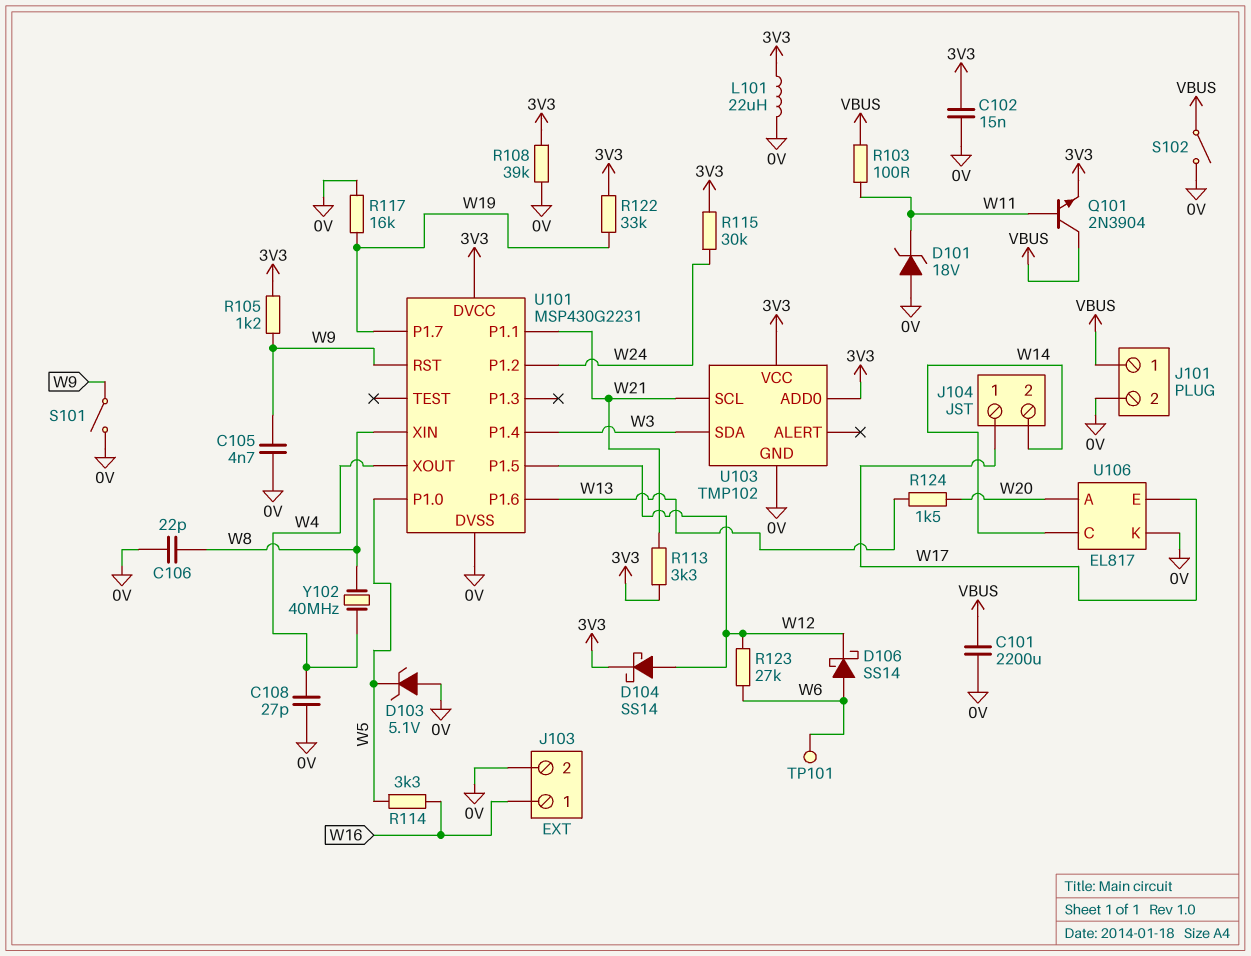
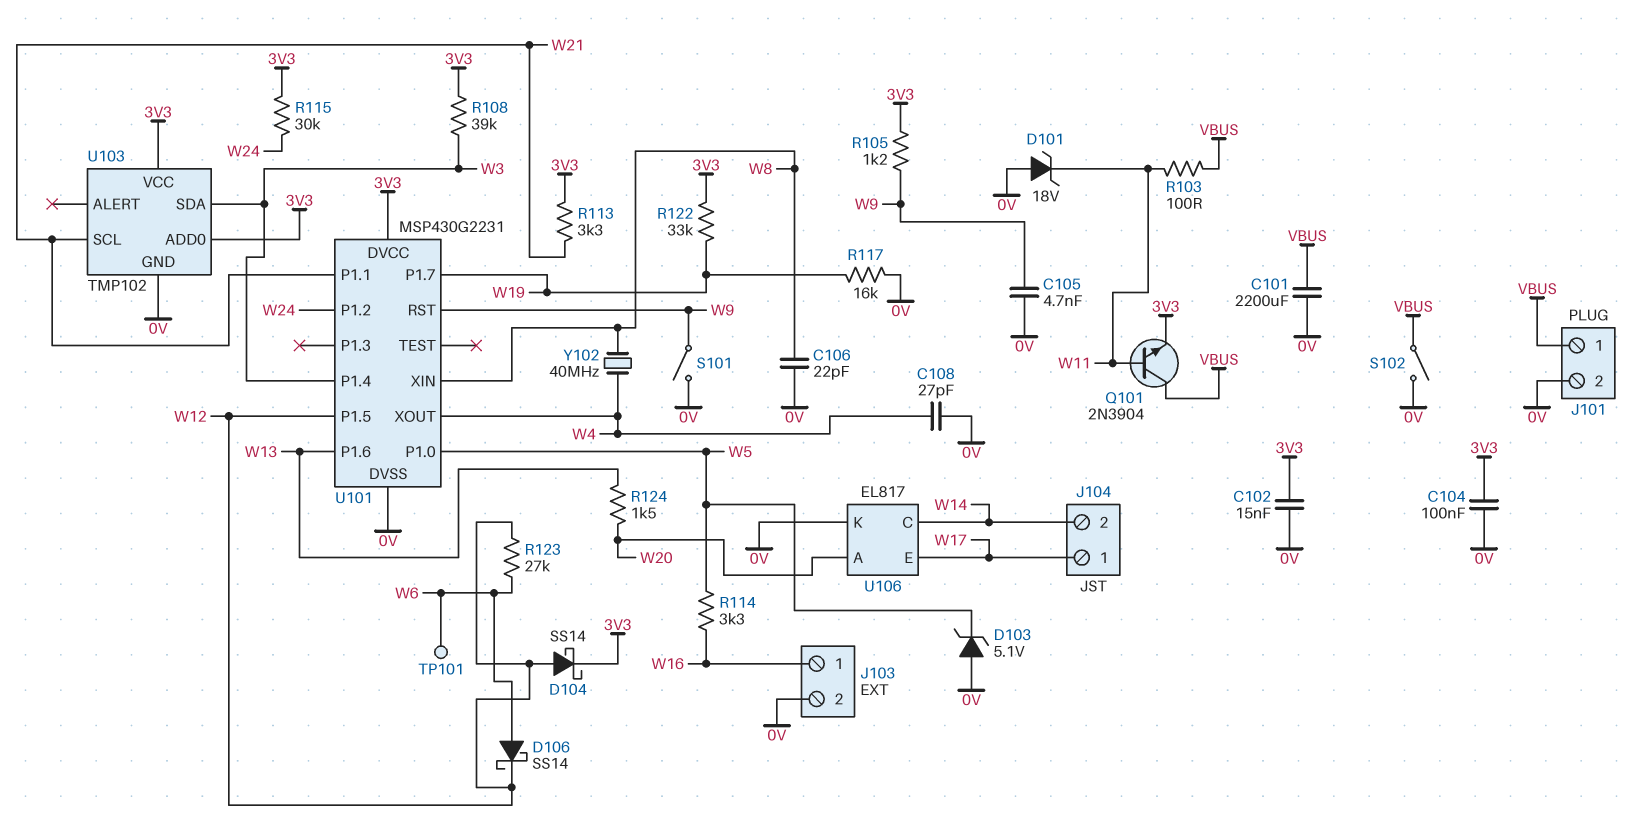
C104: none -> 100nF (0V, 3V3)
L101: 22uH (0V, 3V3) -> none
R108: 39k (0V, 3V3) -> 39k (3V3, W3)

